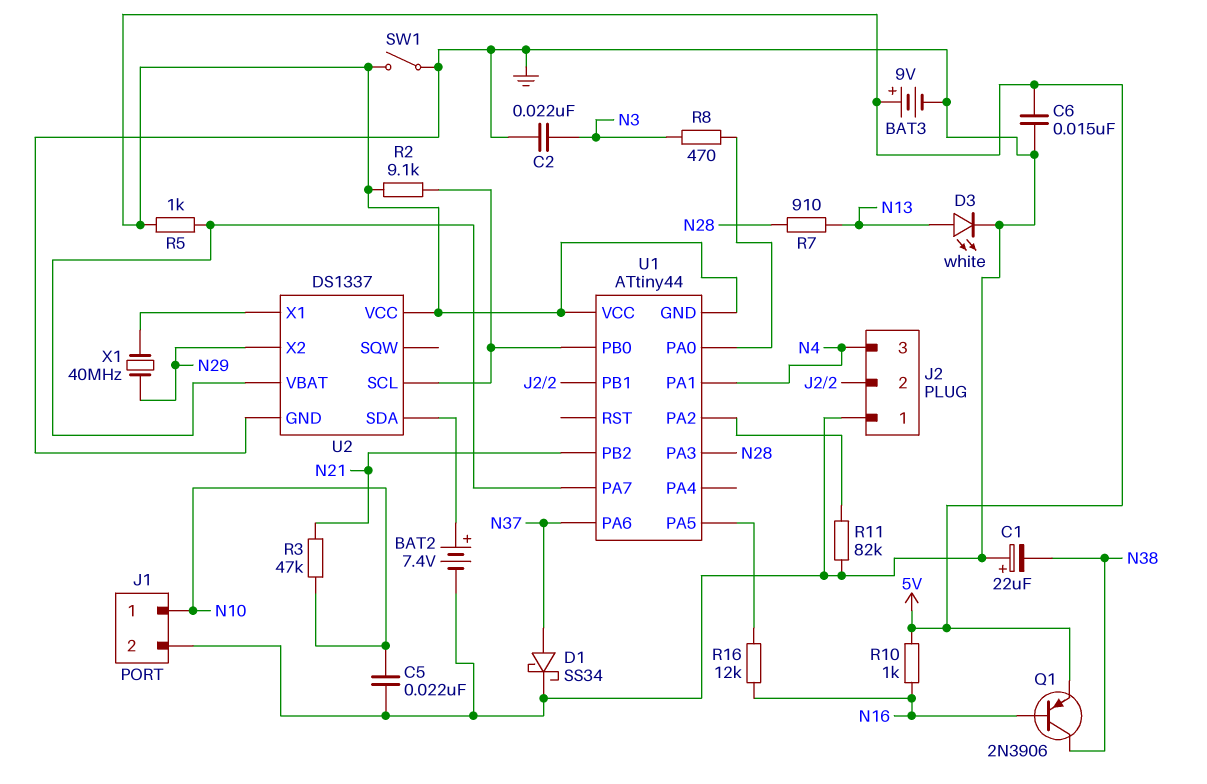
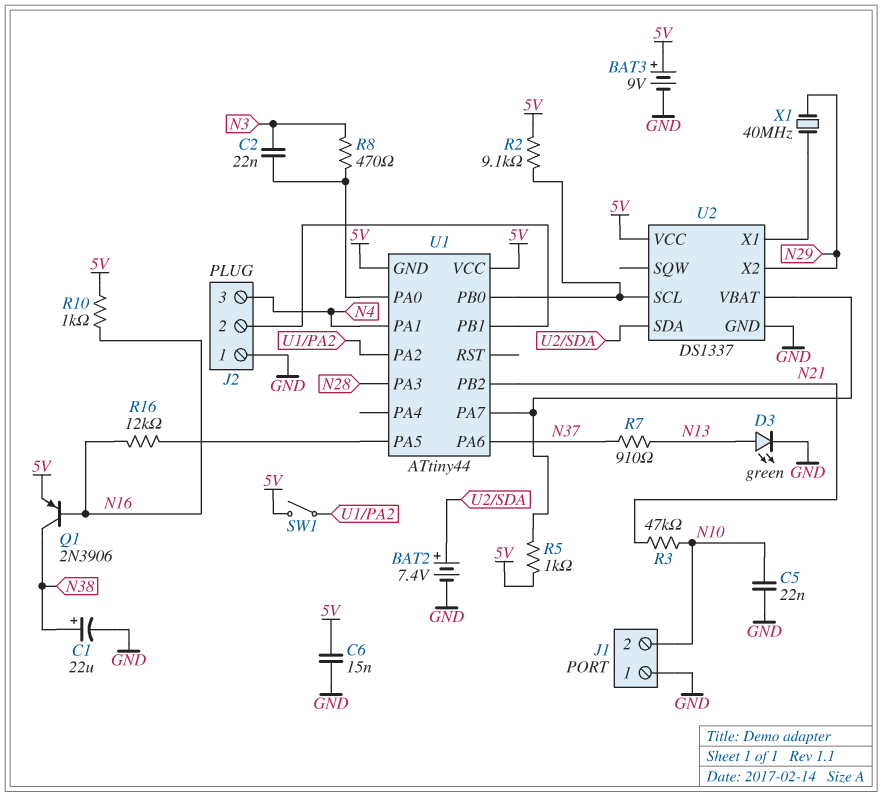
C1: 22uF (plus GND, minus N38) -> 22uF (plus N38, minus GND)
C2: 22nF (GND, N3) -> 22nF (N3, U1/PA0)
D1: schottky SS34 (A N37, K GND) -> none
D3: LED white (A N13, K GND) -> LED green (A N13, K GND)
J1 pin 1: N10 -> GND
J1 pin 2: GND -> N10
R7: 910 (N13, N28) -> 910 (N13, N37)
R11: 82k (GND, U1/PA2) -> none
SW1: switch (5V, GND) -> switch (5V, U1/PA2)

